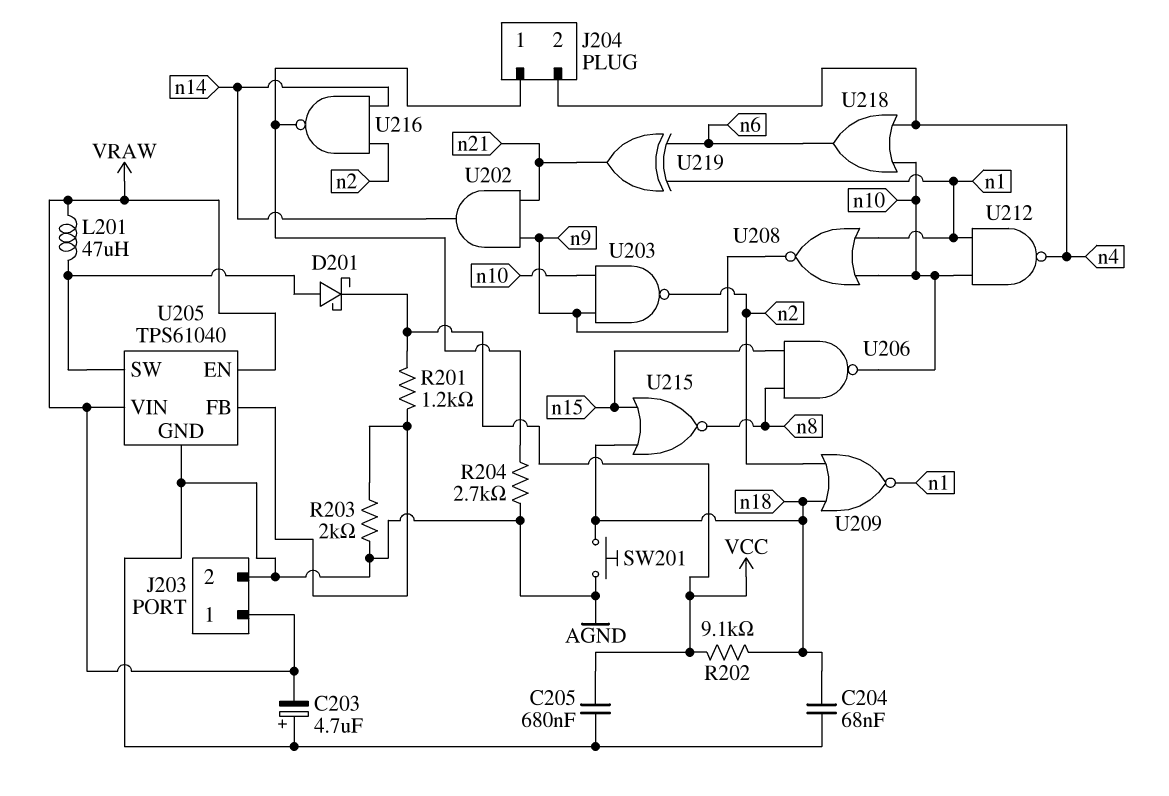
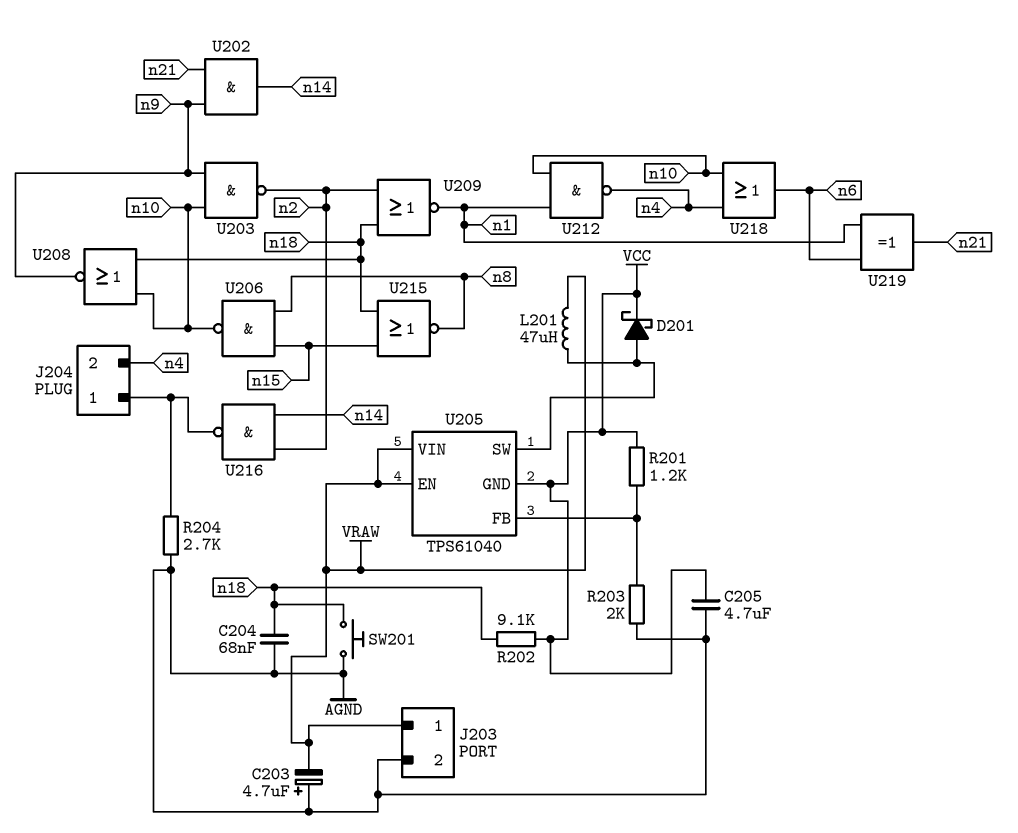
C205: 680nF (AGND, VCC) -> 4.7uF (AGND, VCC)
U205 pin GND: AGND -> VCC
U208: NOR (in n1, in n10, out n9) -> NOR (in n10, in n18, out n9)

